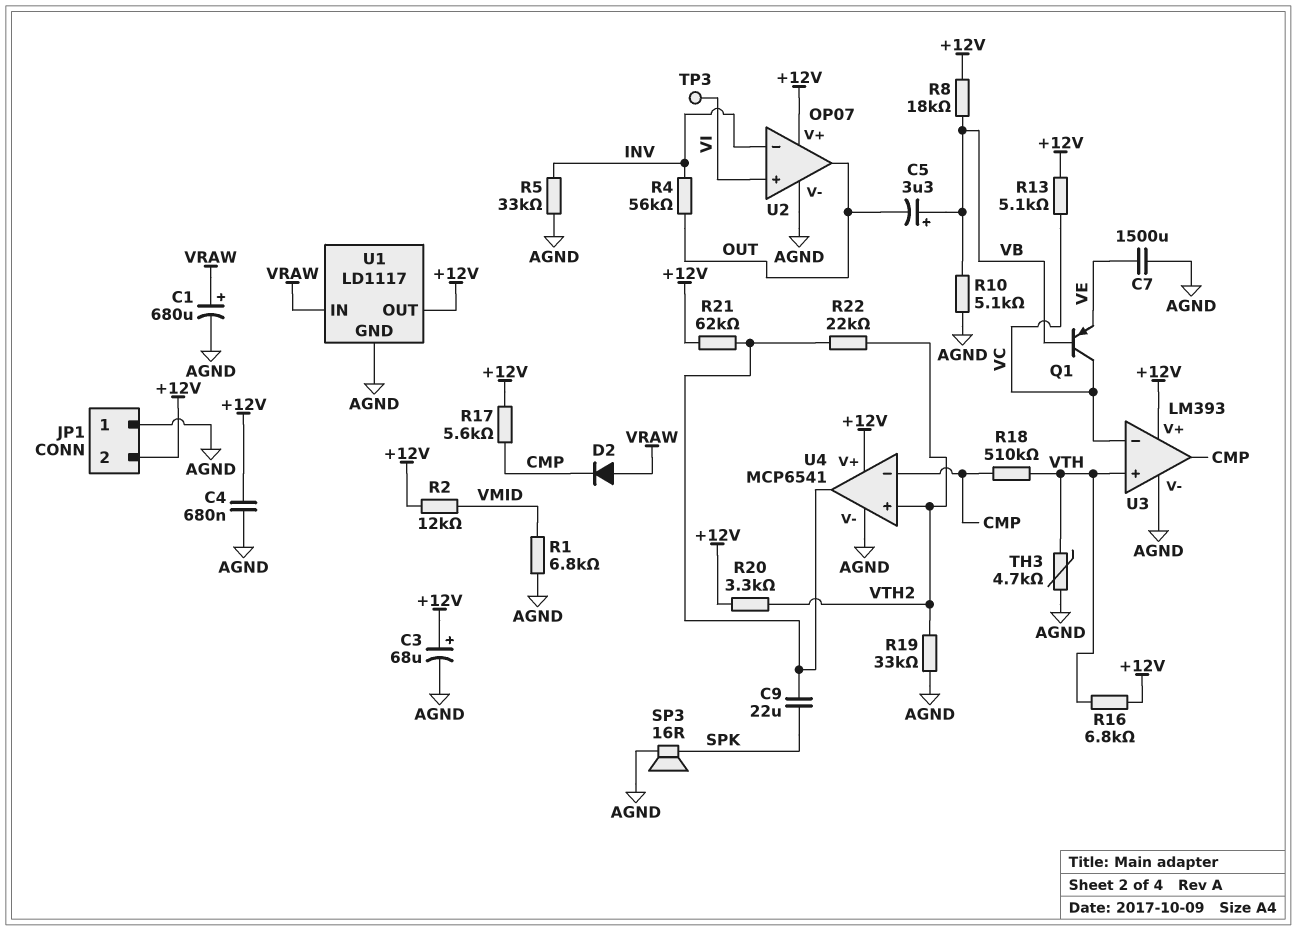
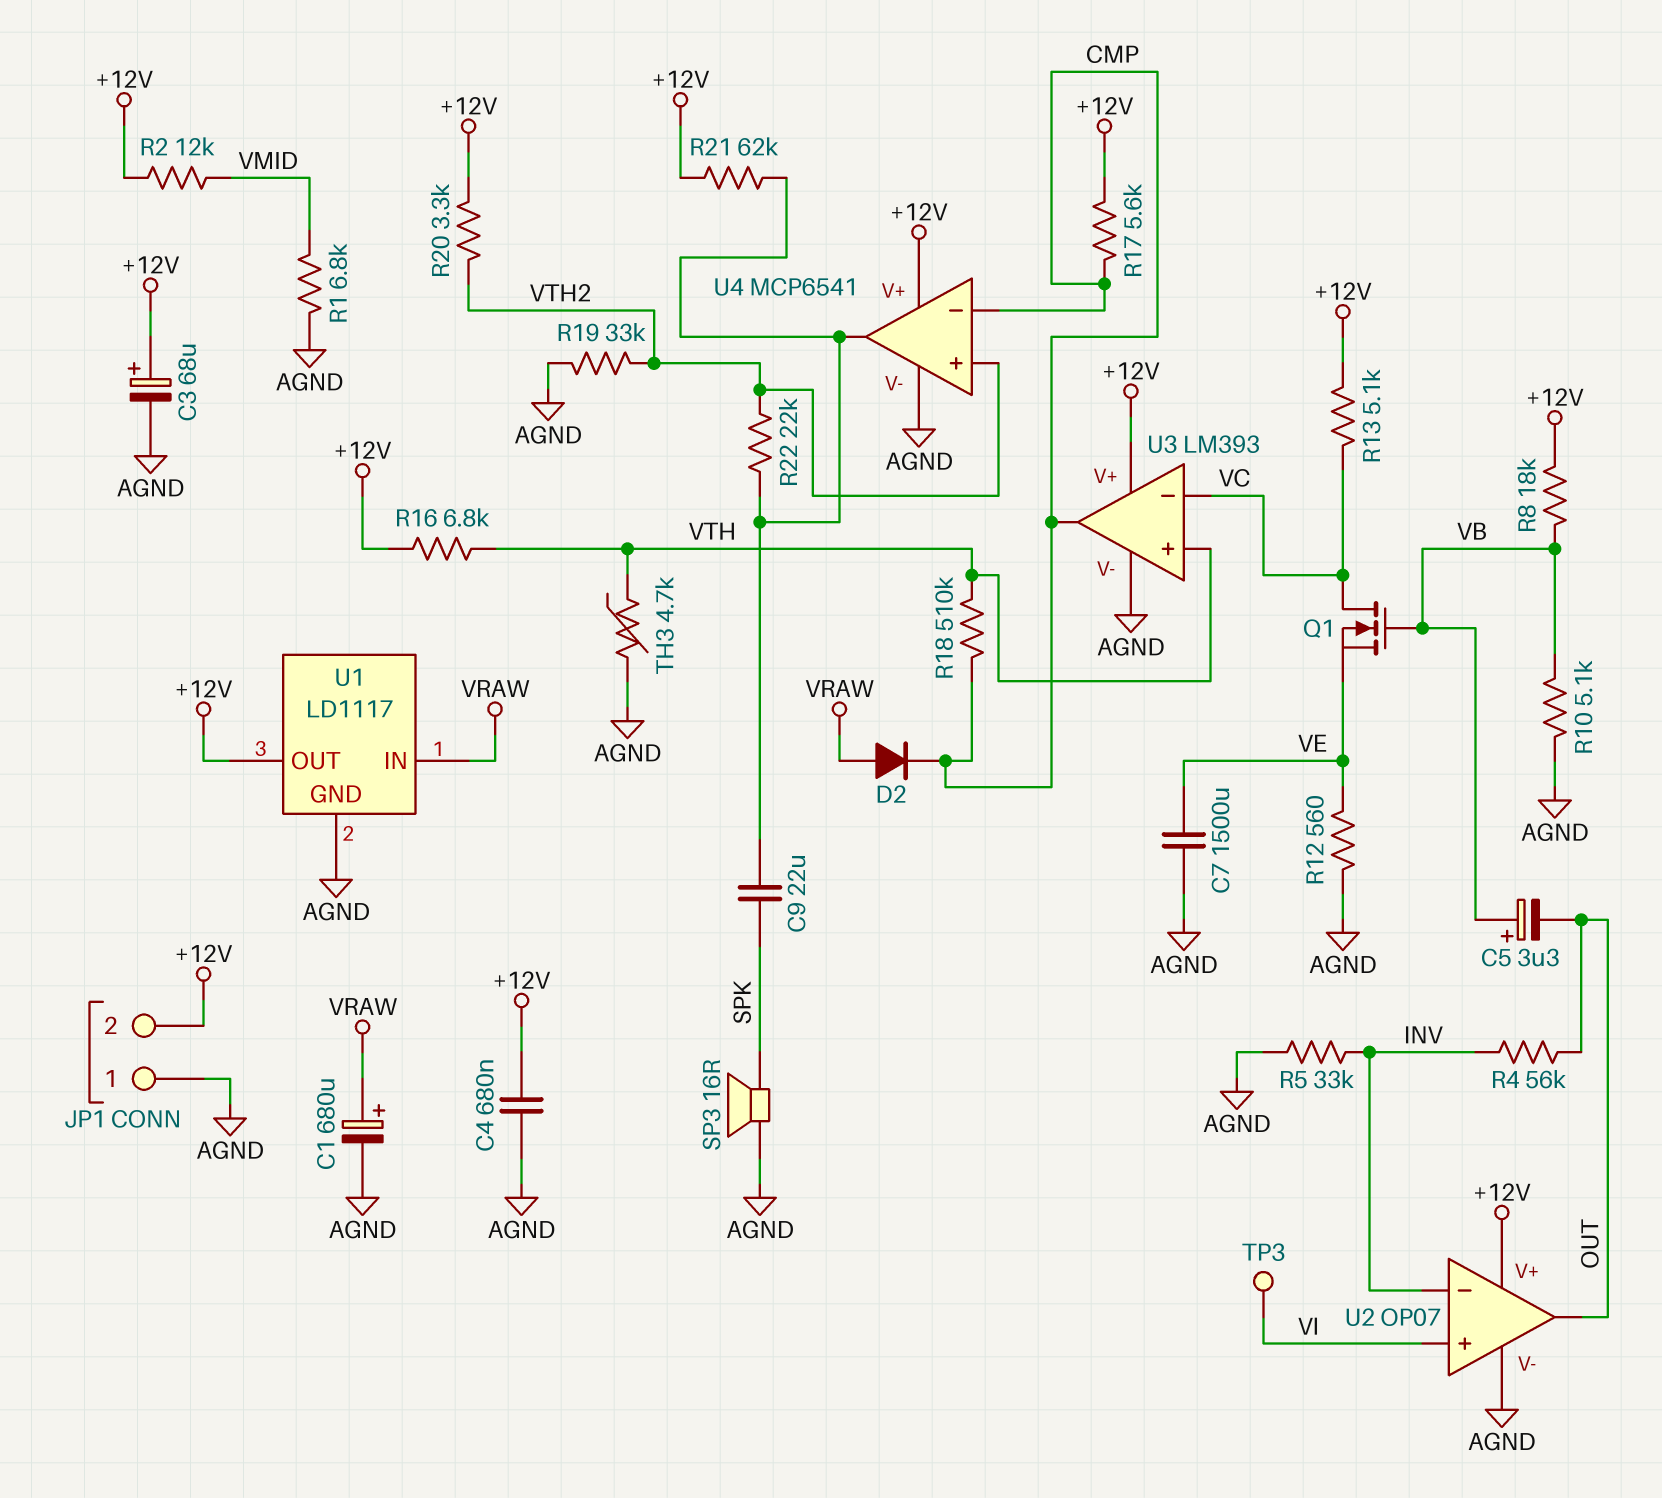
Q1: PNP (B VB, C VC, E VE) -> NMOS (G VB, D VC, S VE)
R12: none -> 560 (AGND, VE)

